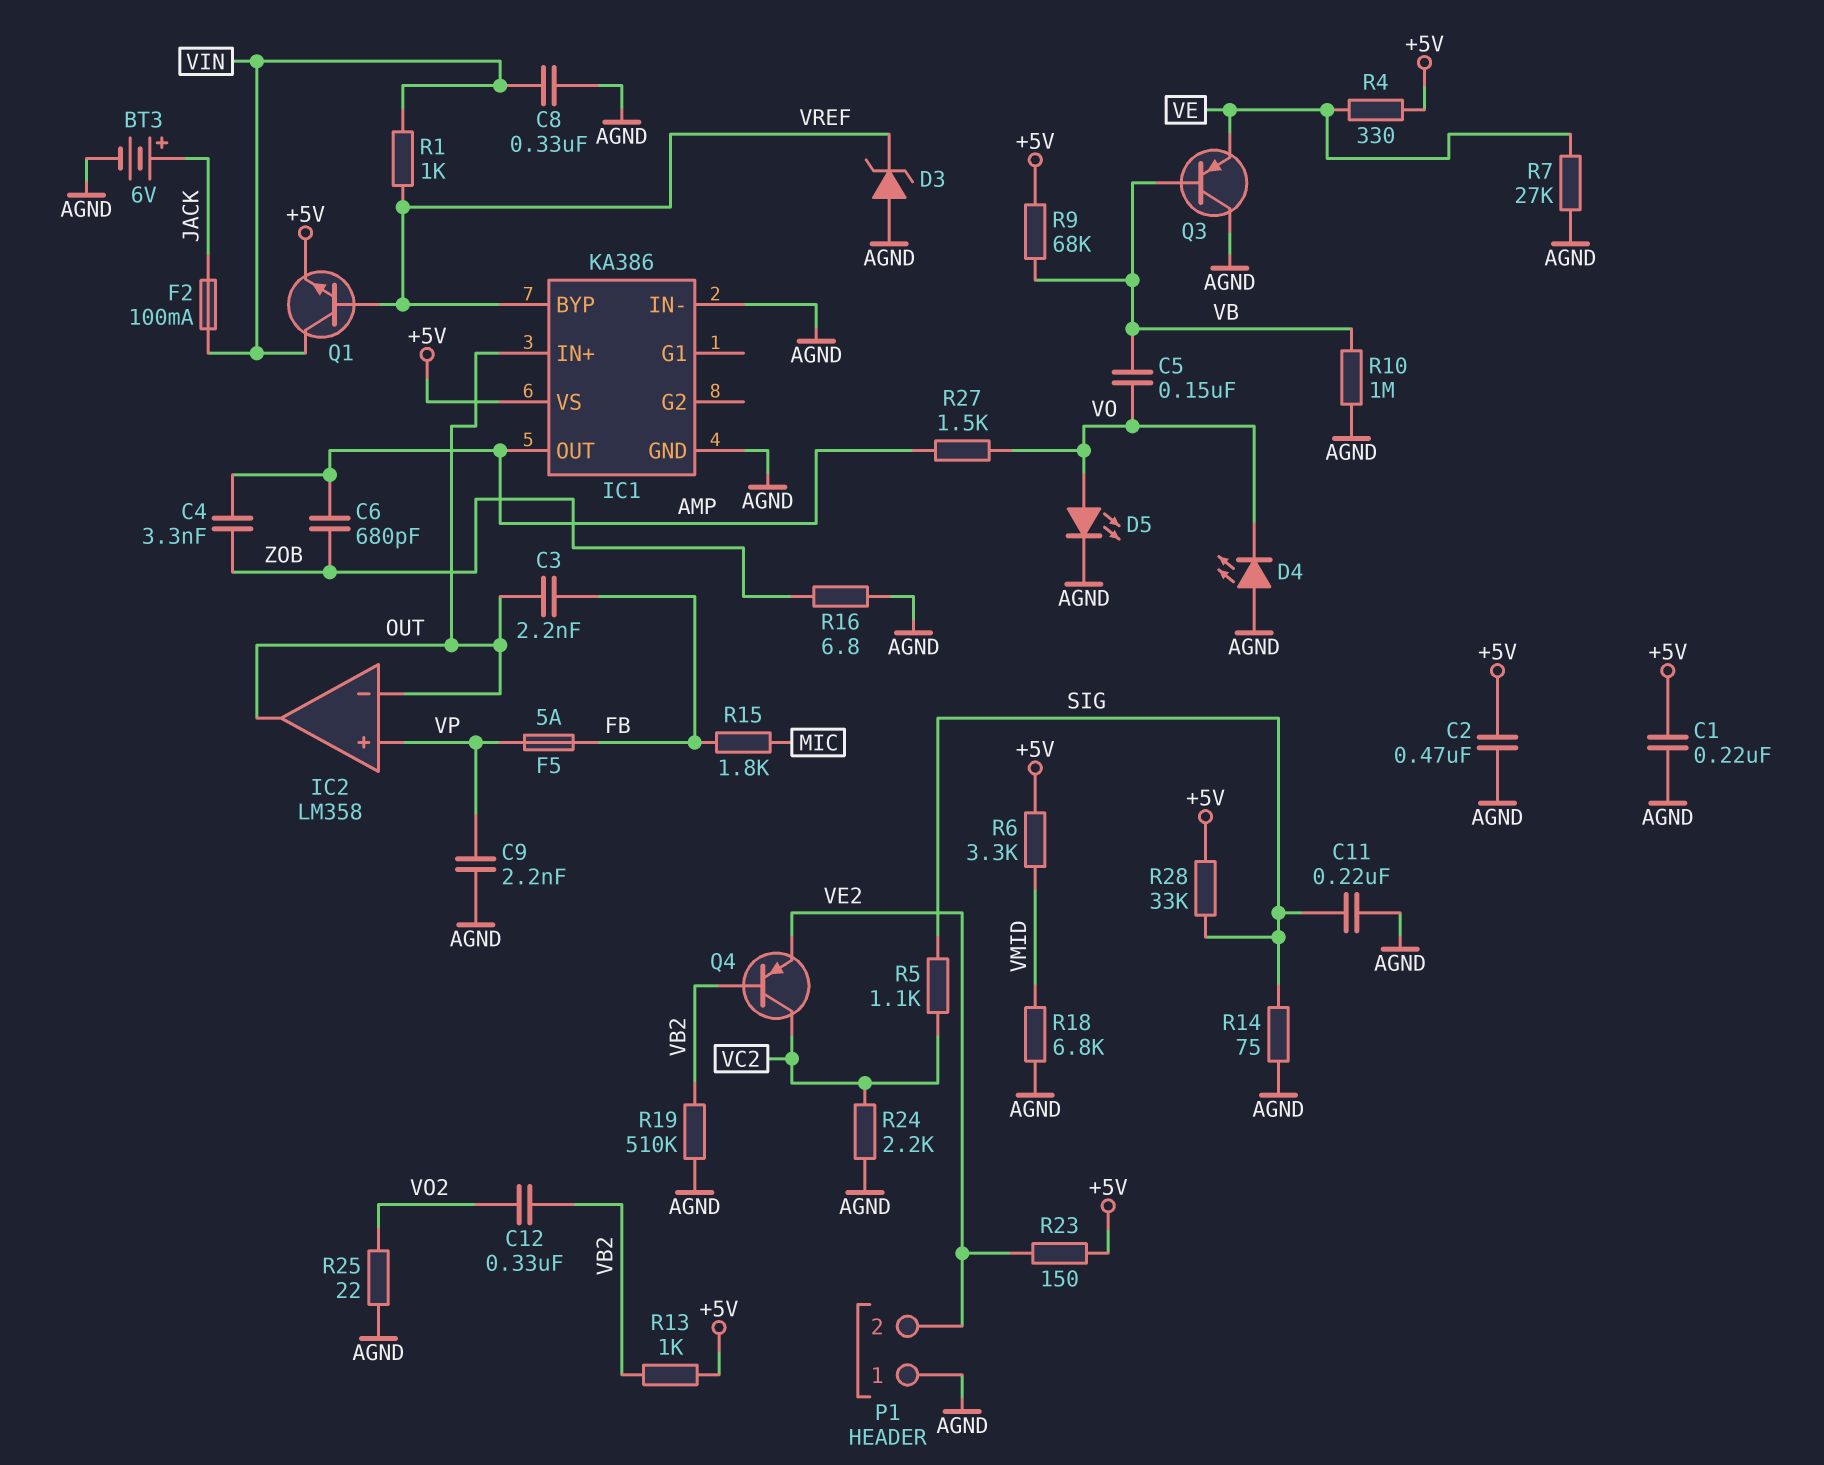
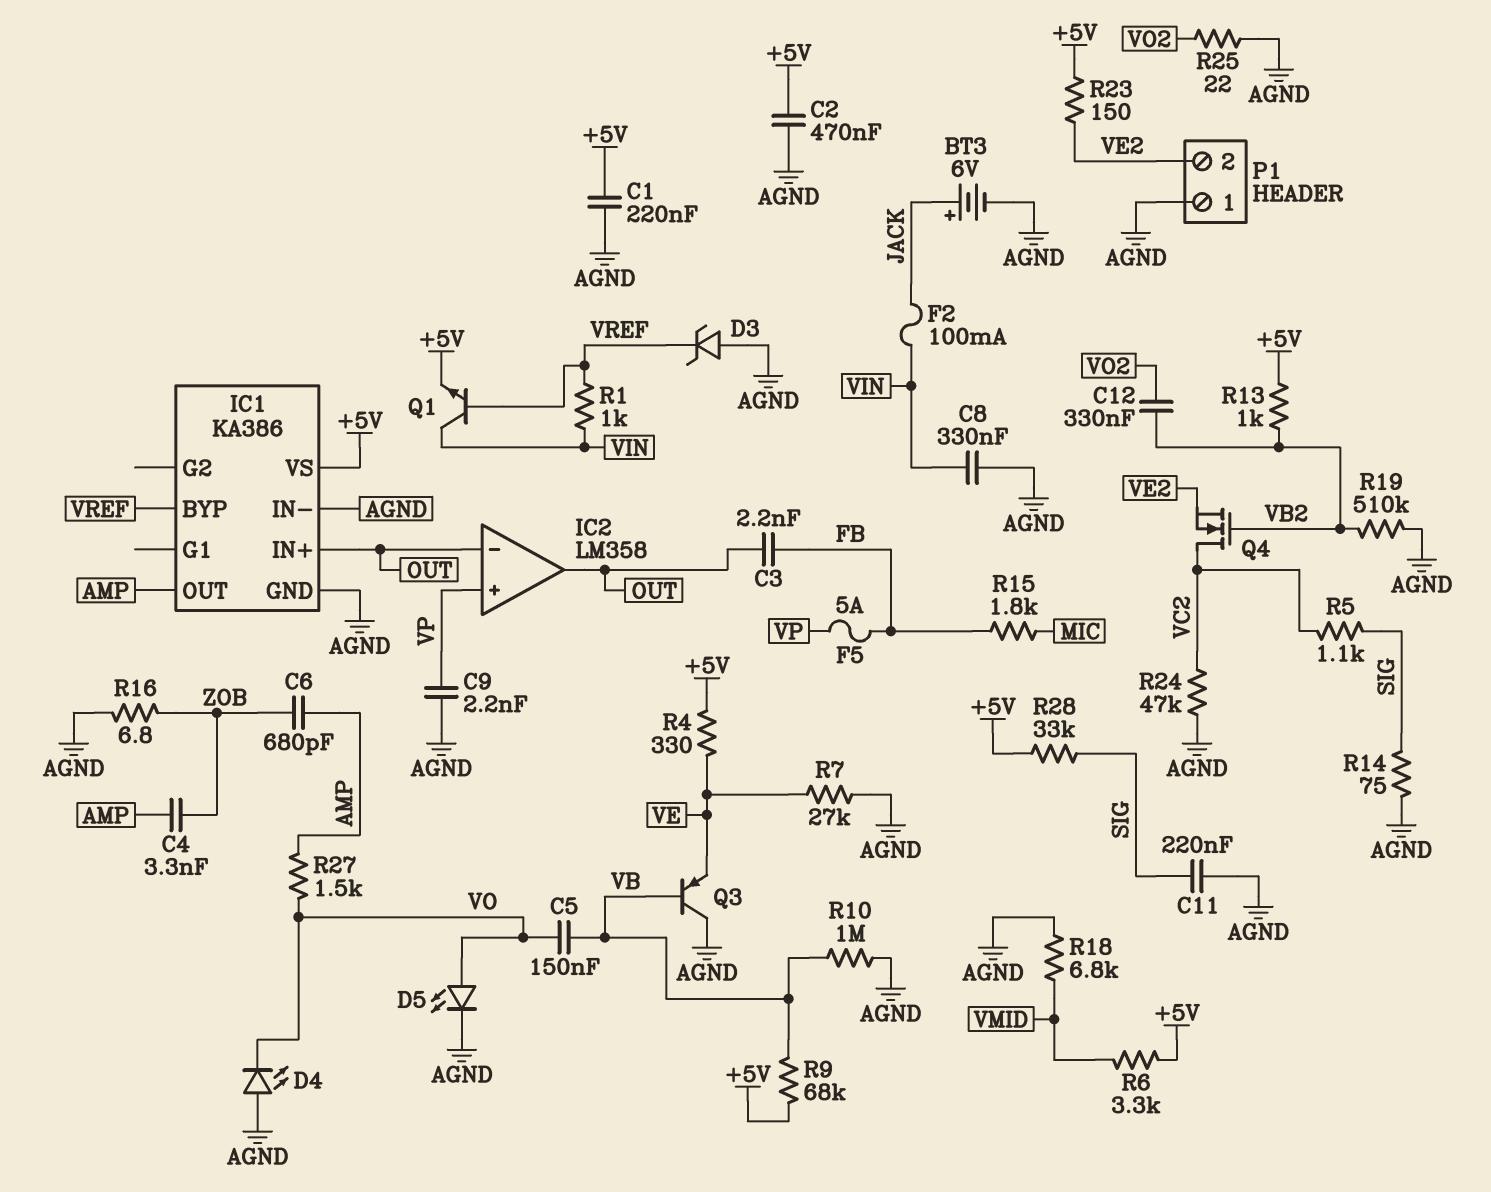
Q4: PNP (B VB2, C VC2, E VE2) -> NMOS (G VB2, D VC2, S VE2)
R24: 2.2k (AGND, VC2) -> 47k (AGND, VC2)

